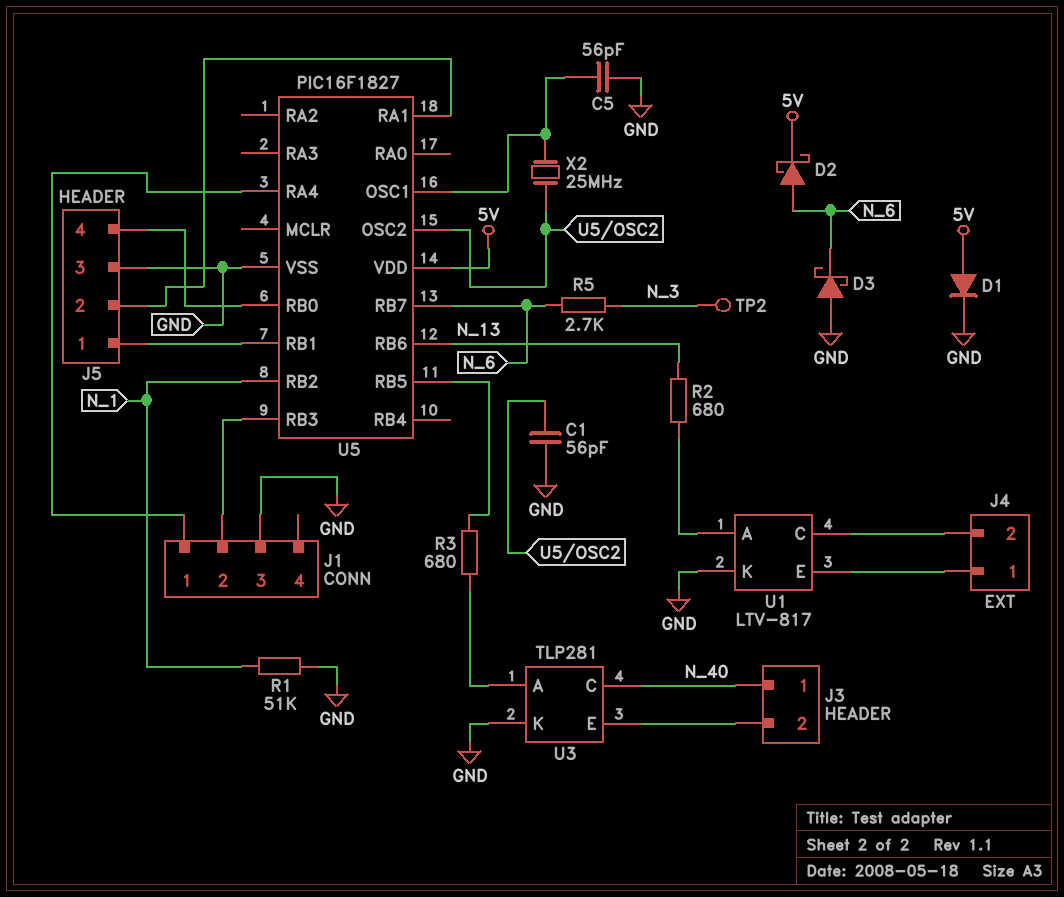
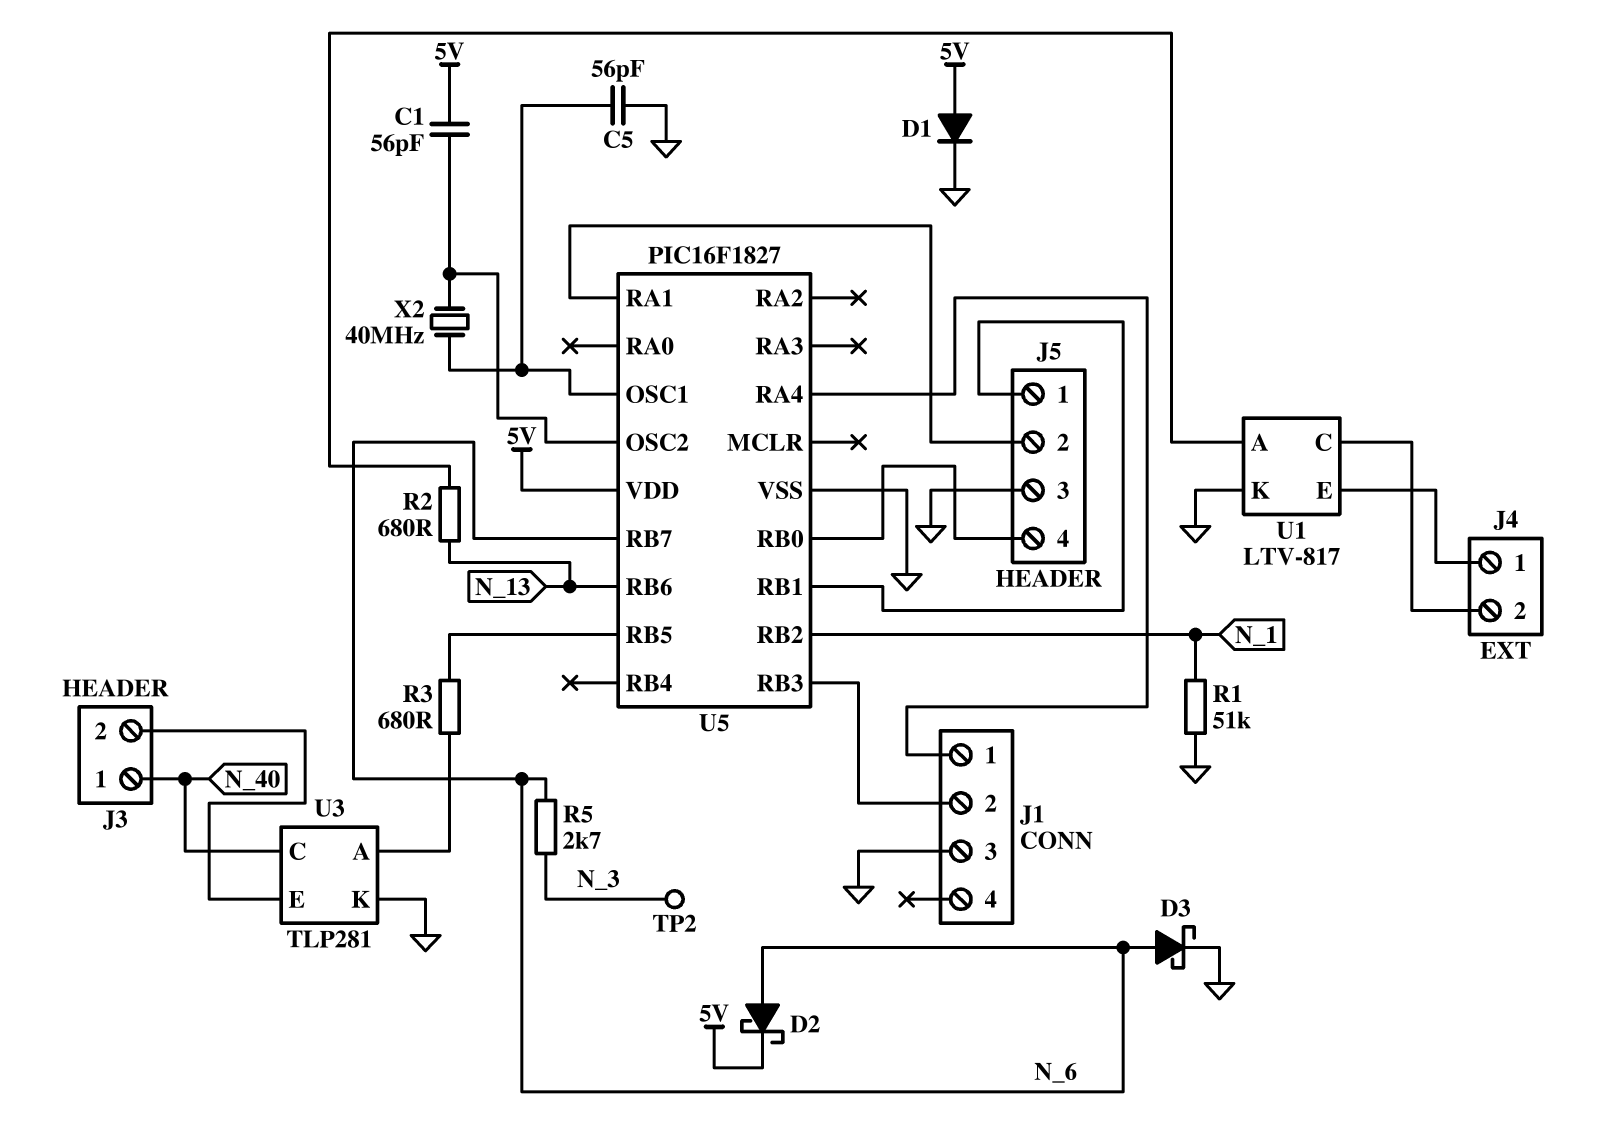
C1: 56pF (GND, U5/OSC2) -> 56pF (5V, U5/OSC2)
D3: schottky (A GND, K N_6) -> schottky (A N_6, K GND)
X2: 25MHz (U5/OSC1, U5/OSC2) -> 40MHz (U5/OSC1, U5/OSC2)

